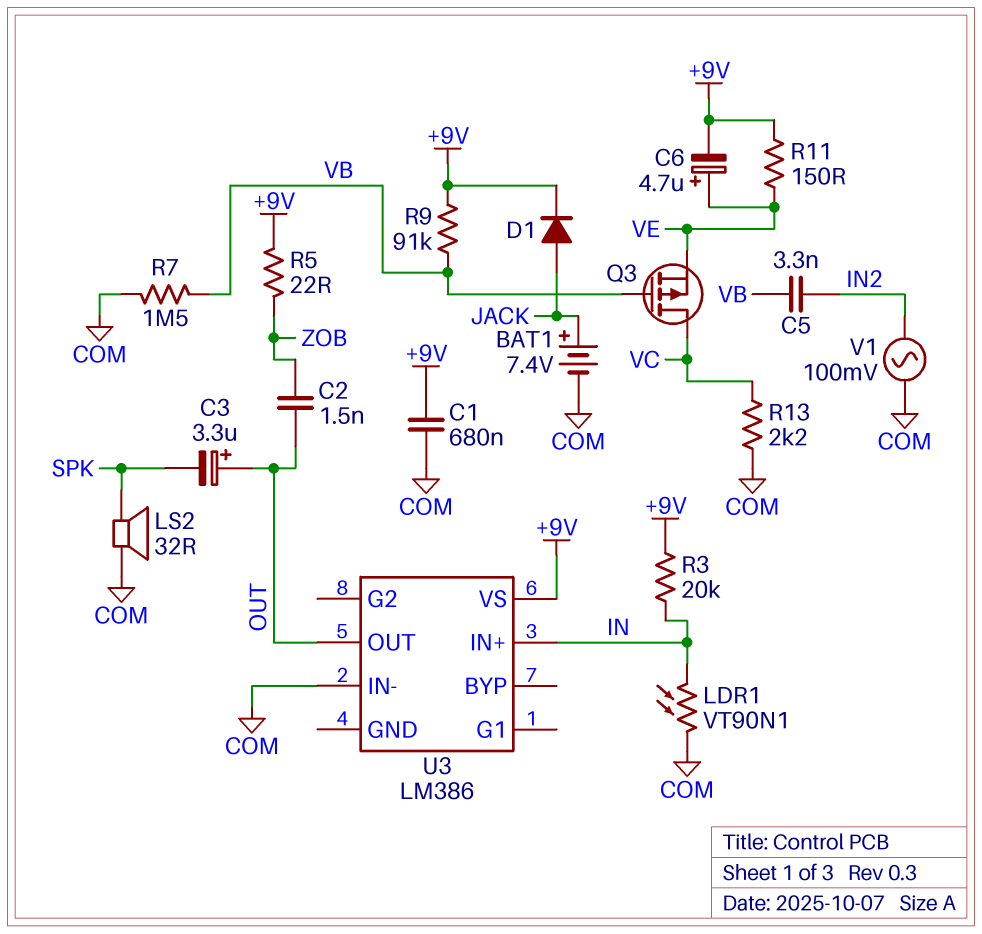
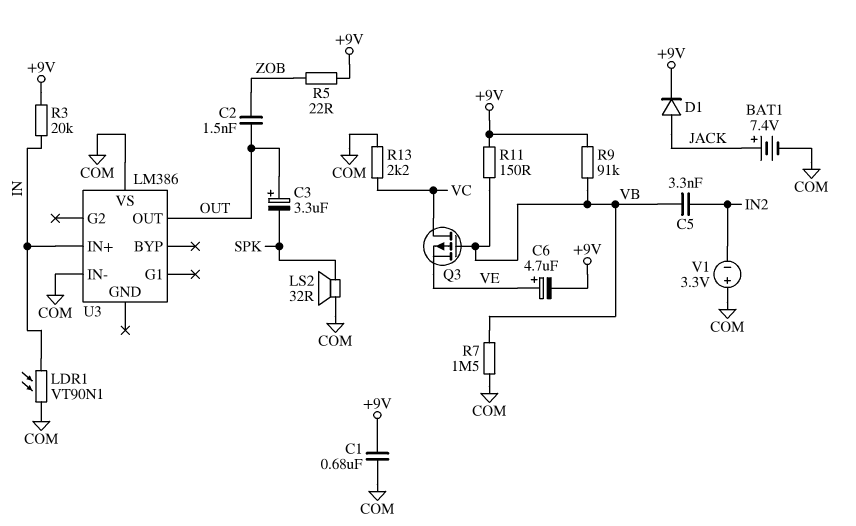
R11: 150 (+9V, VE) -> 150 (+9V, VB)
U3 pin VS: +9V -> COM
V1: AC 100mV (COM, IN2) -> 3.3V (plus COM, minus IN2)

